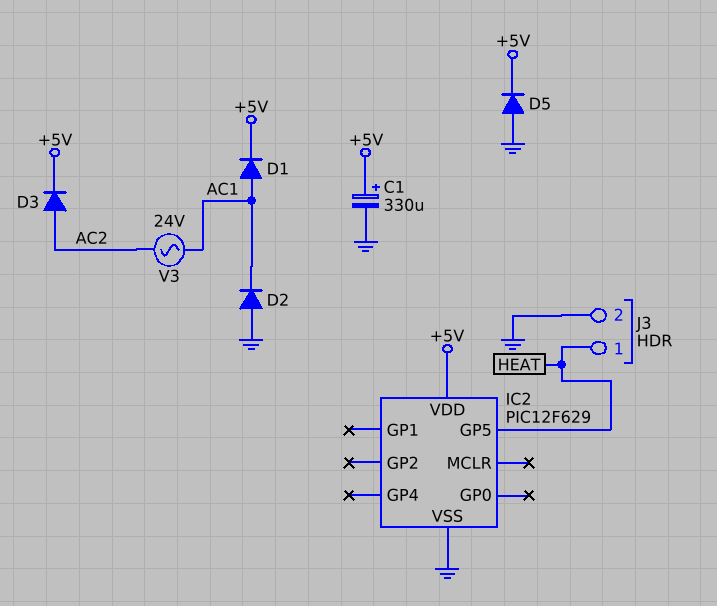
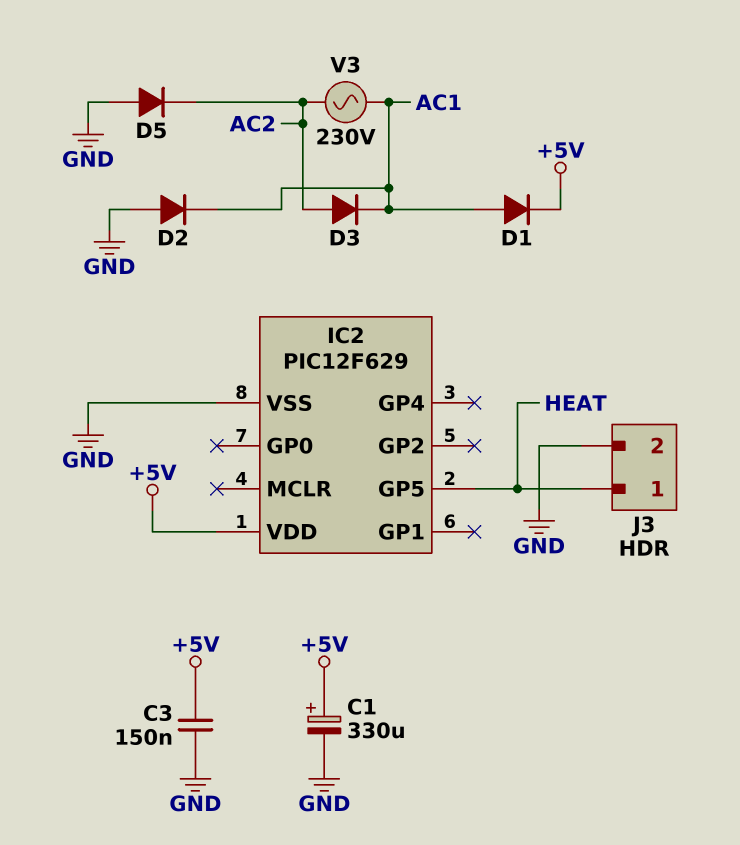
C3: none -> 150nF (+5V, GND)
D3: diode (A AC2, K +5V) -> diode (A AC2, K AC1)
D5: diode (A GND, K +5V) -> diode (A GND, K AC2)
V3: AC 24V (AC1, AC2) -> AC 230V (AC1, AC2)

